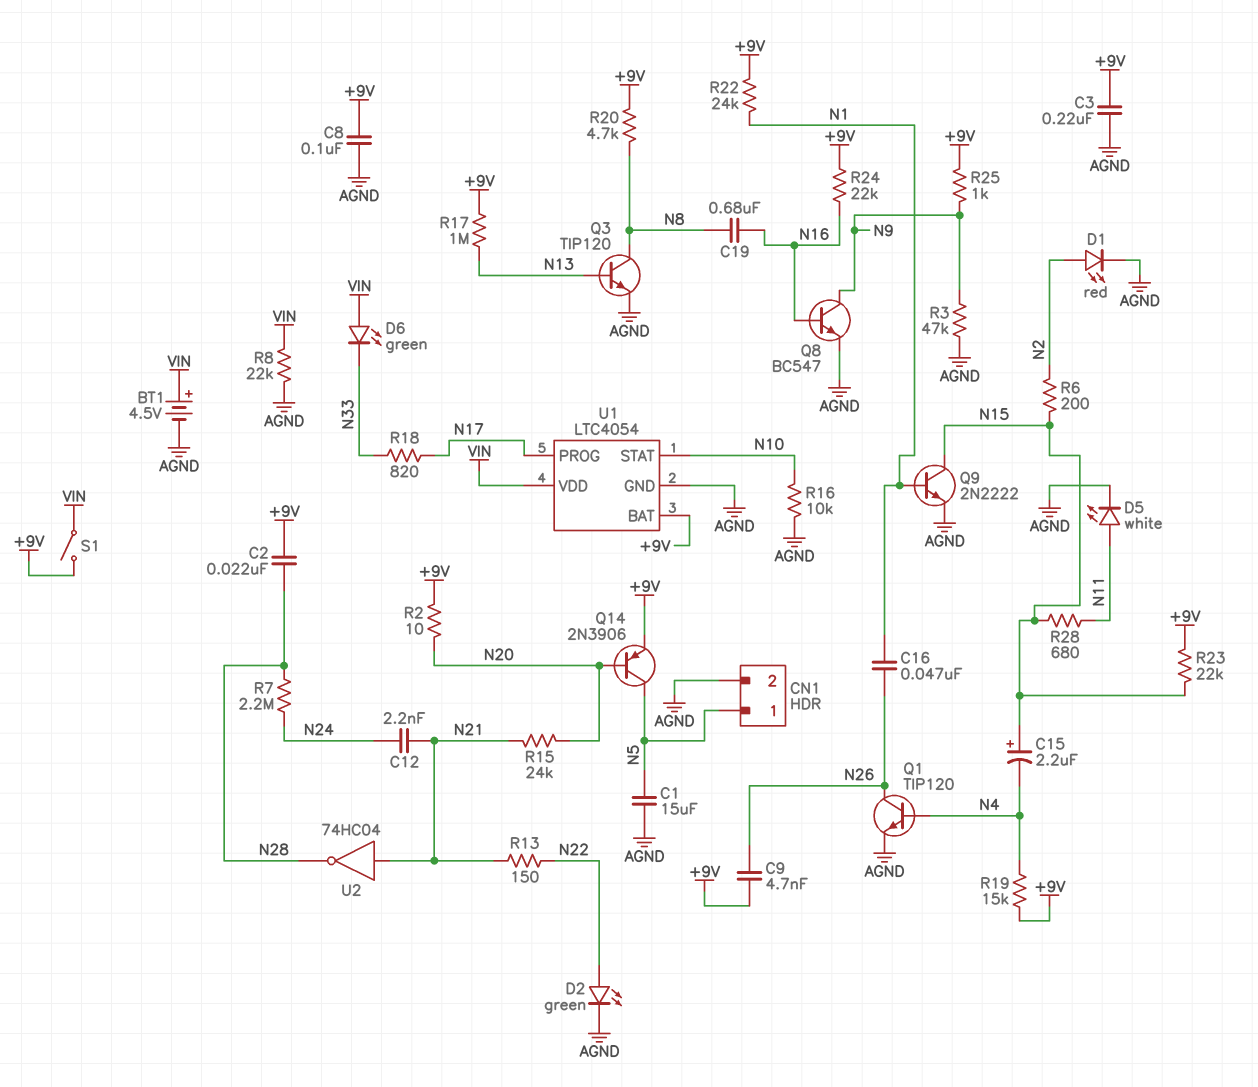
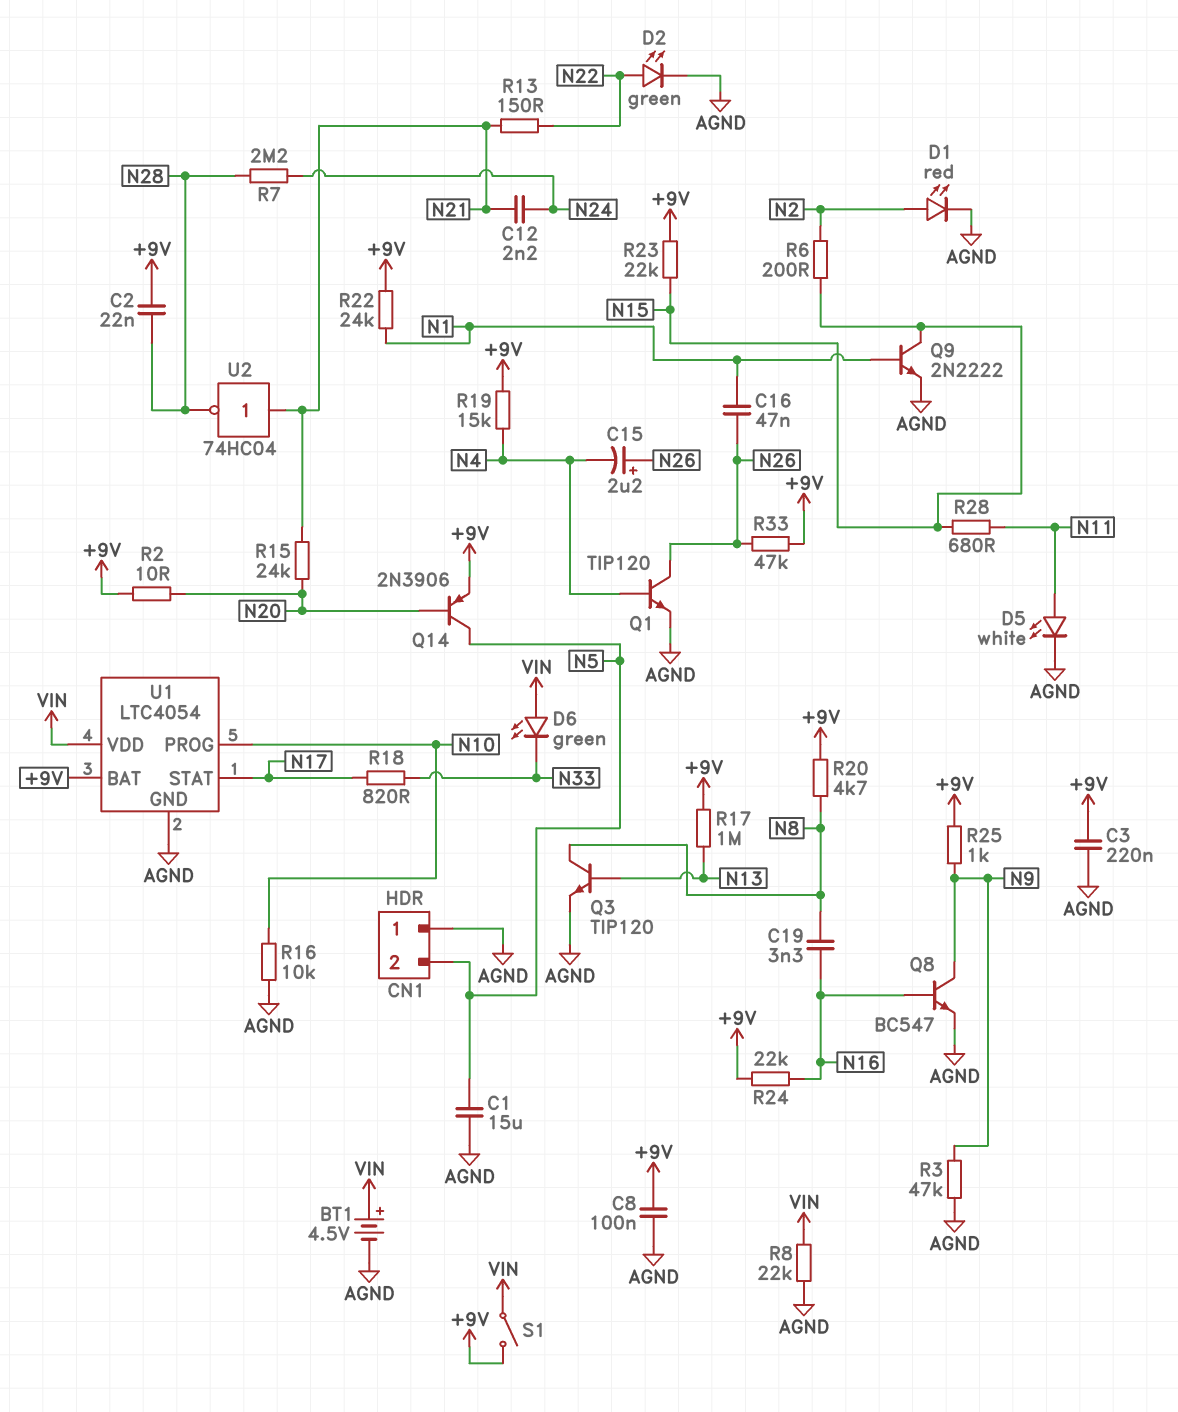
C9: 4.7nF (+9V, N26) -> none
C15: 2.2uF (plus N15, minus N4) -> 2.2uF (plus N26, minus N4)
C19: 680nF (N8, N16) -> 3.3nF (N8, N16)
CN1 pin 1: N5 -> AGND
CN1 pin 2: AGND -> N5
R33: none -> 47k (+9V, N26)
U1 pin PROG: N17 -> N10
U1 pin STAT: N10 -> N17

